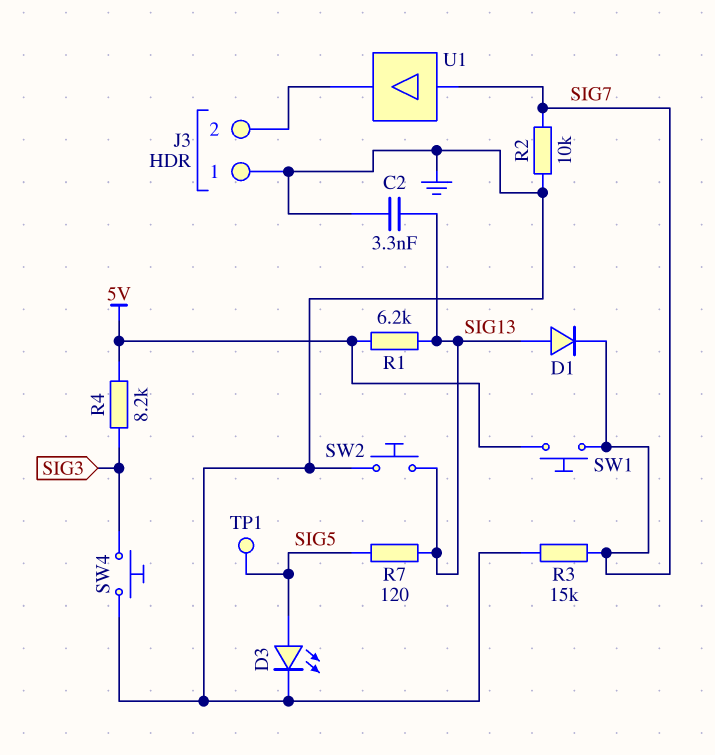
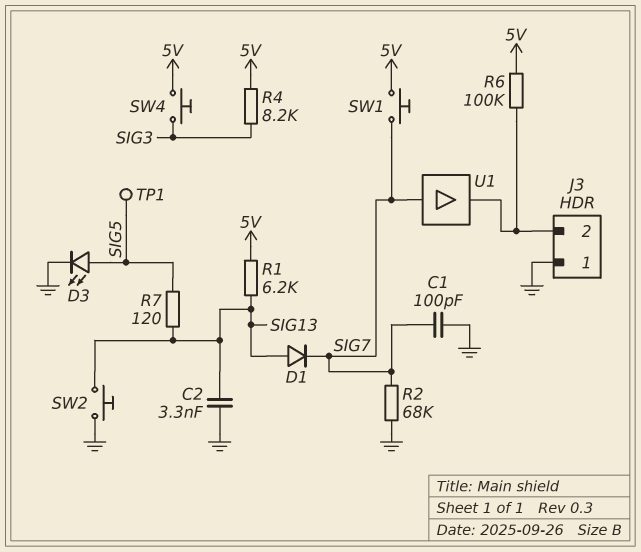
C1: none -> 100pF (GND, SIG7)
R2: 10k (GND, SIG7) -> 68k (GND, SIG7)
R3: 15k (GND, SIG7) -> none
R6: none -> 100k (5V, J3/2)
SW4: button (GND, SIG3) -> button (5V, SIG3)

